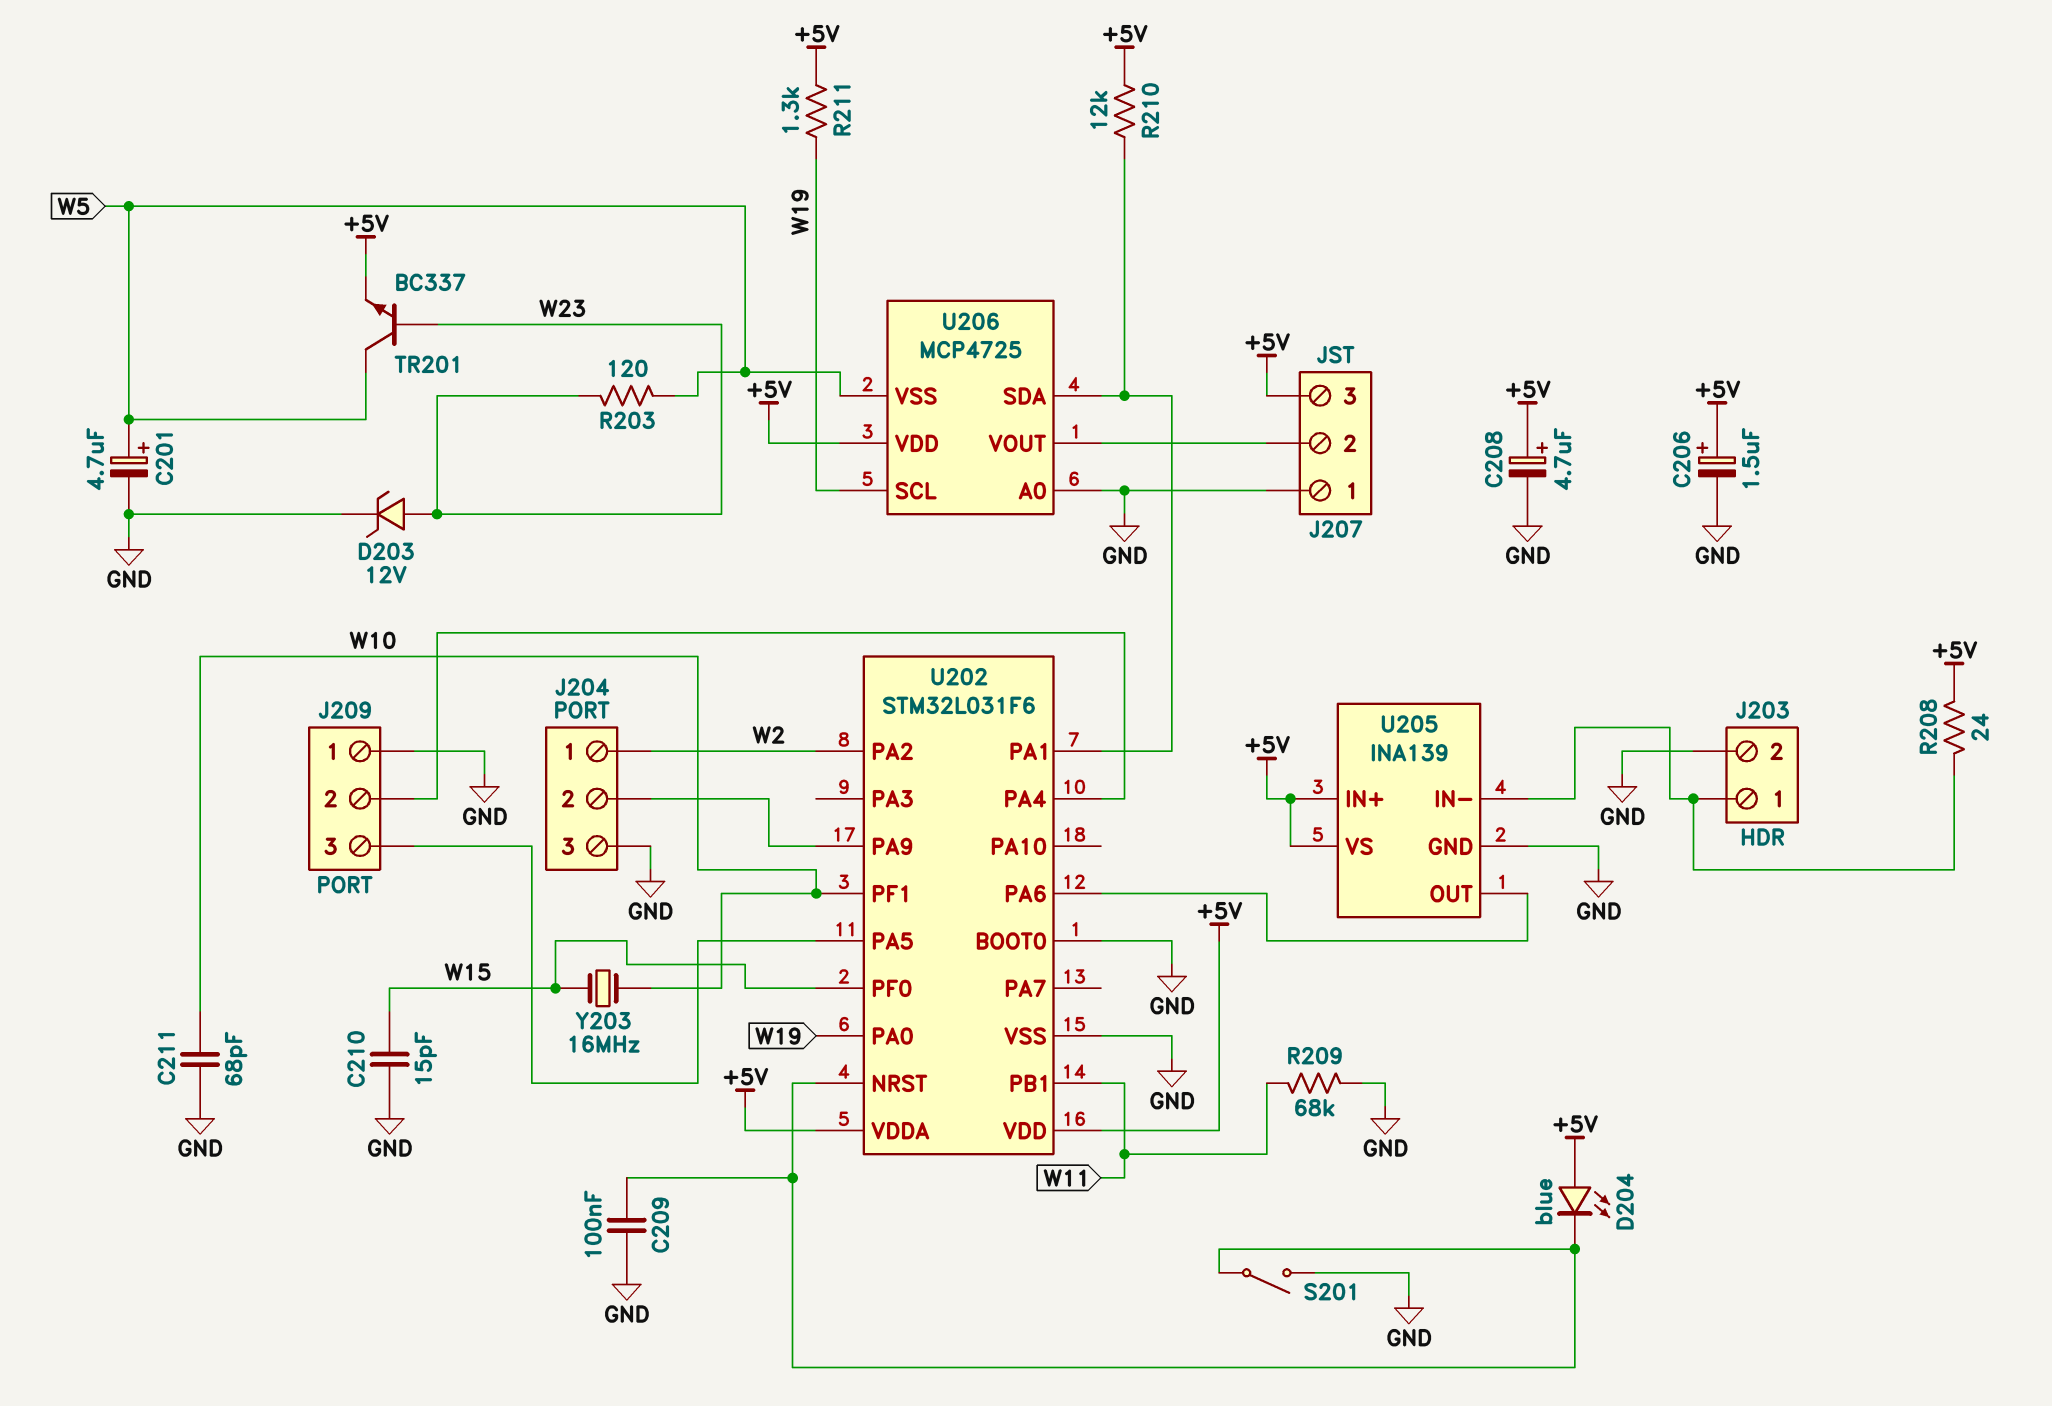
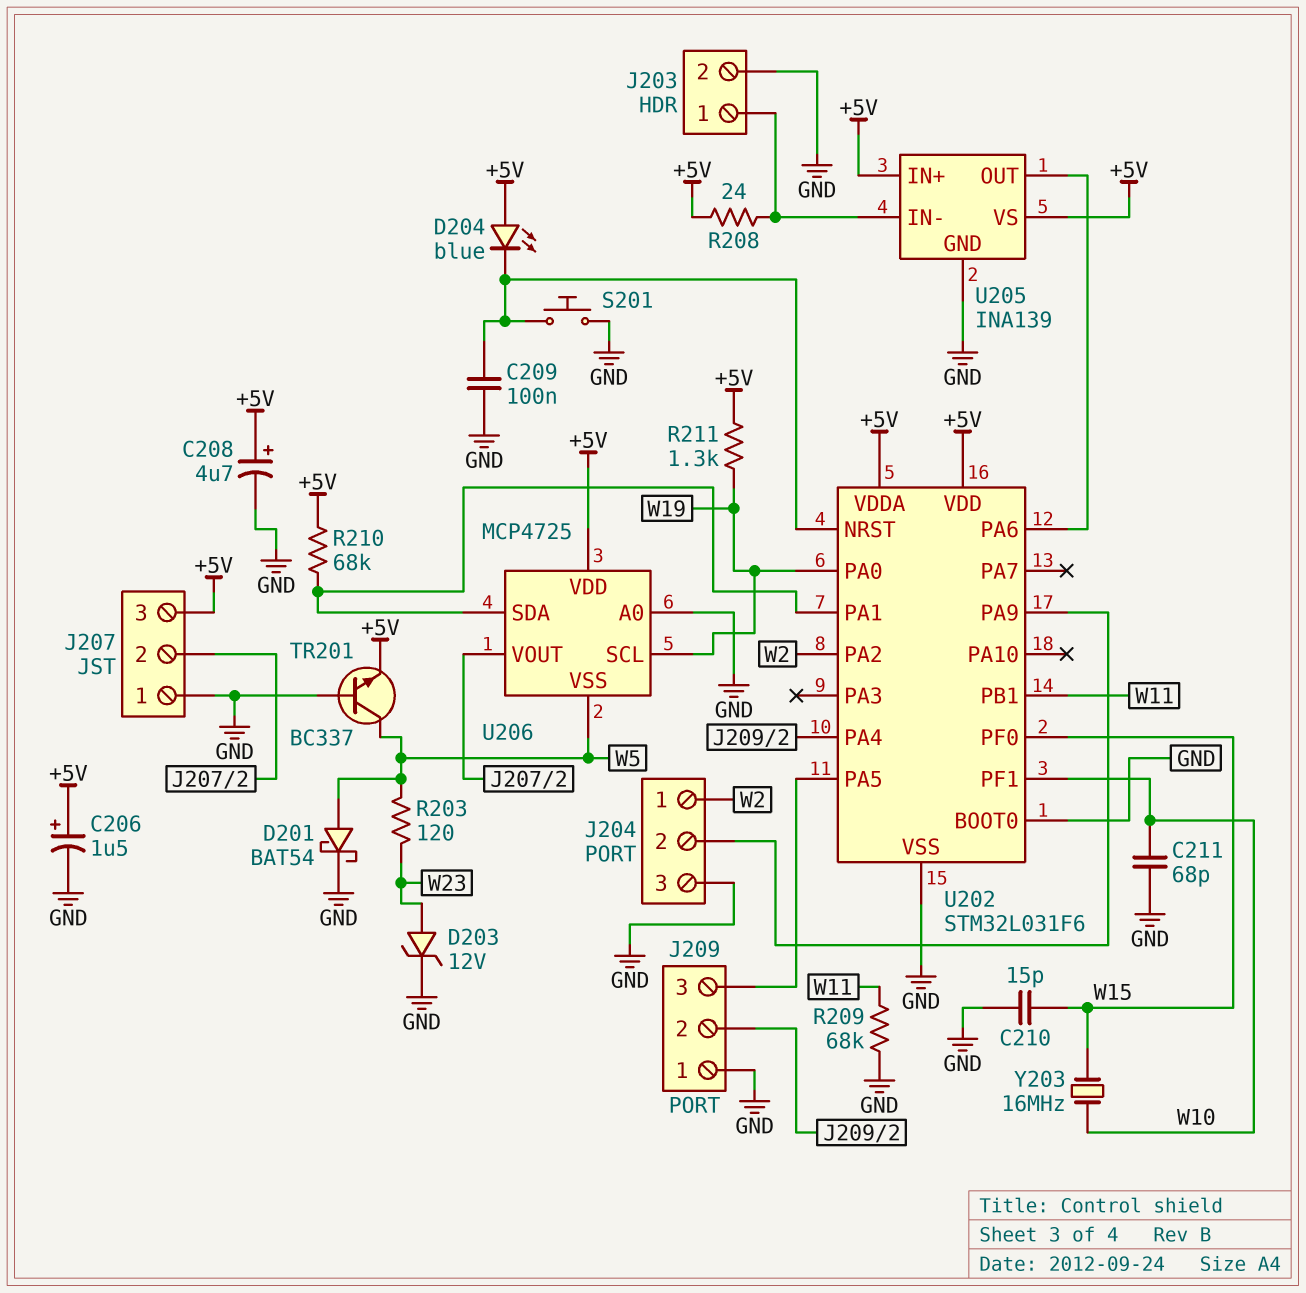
C201: 4.7uF (plus W5, minus GND) -> none
D201: none -> schottky BAT54 (A W5, K GND)
R210: 12k (+5V, U202/PA1) -> 68k (+5V, U202/PA1)
S201: switch (GND, U202/NRST) -> button (GND, U202/NRST)
TR201: NPN BC337 (B W23, C W5, E +5V) -> NPN BC337 (B GND, C W5, E +5V)

